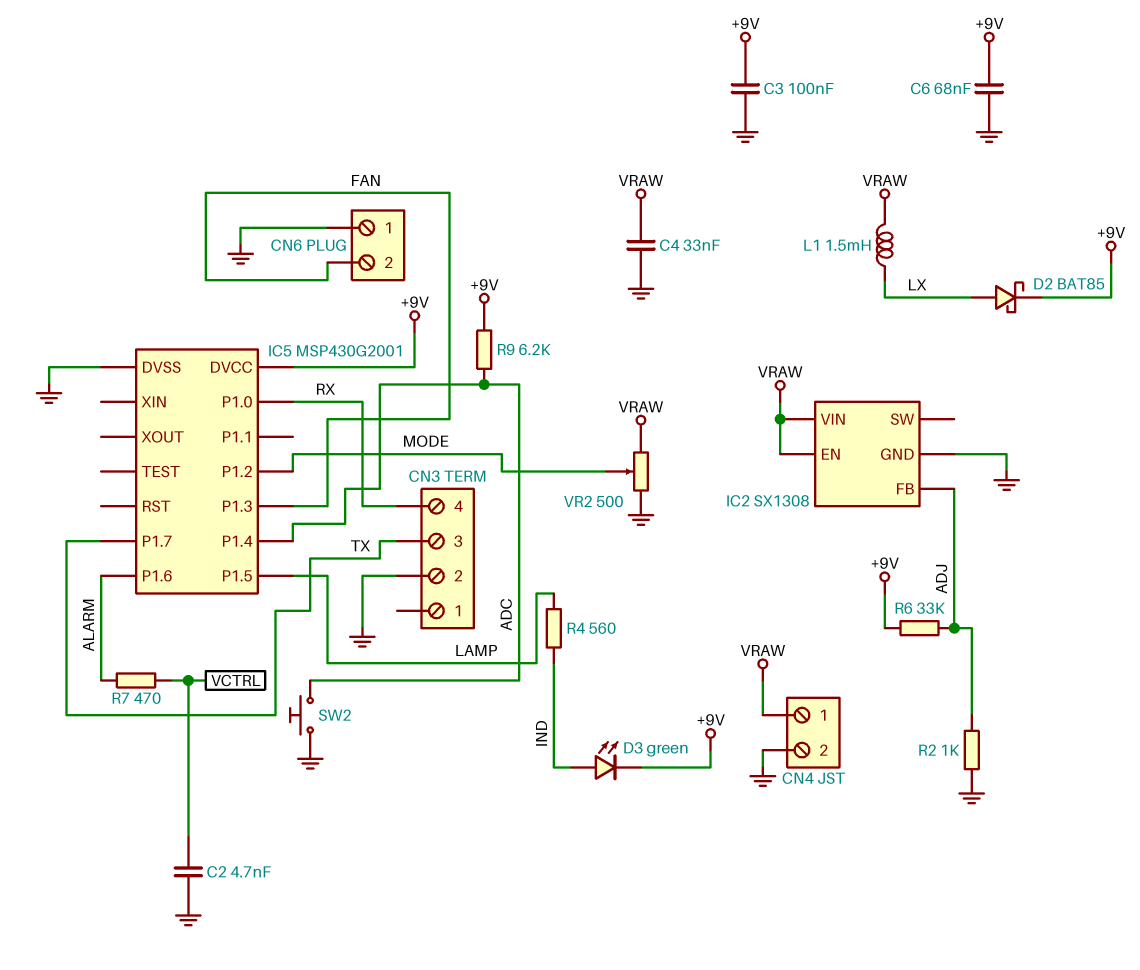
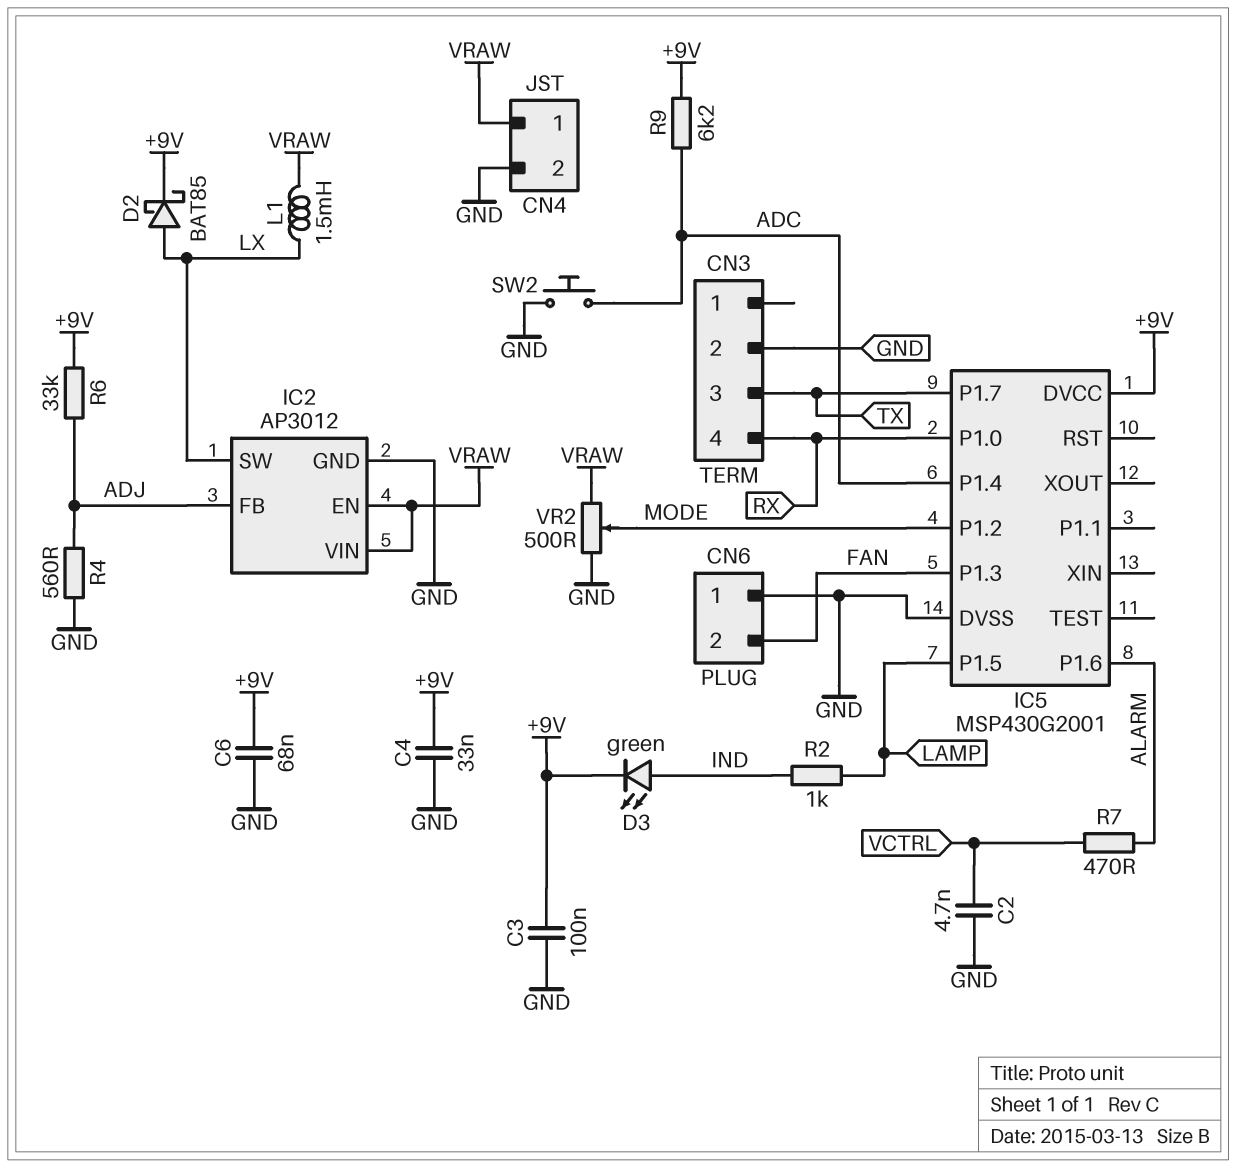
C4: 33nF (GND, VRAW) -> 33nF (+9V, GND)
IC2: SX1308 -> AP3012
IC2 pin SW: none -> LX
R2: 1k (ADJ, GND) -> 1k (IND, LAMP)
R4: 560 (IND, LAMP) -> 560 (ADJ, GND)

